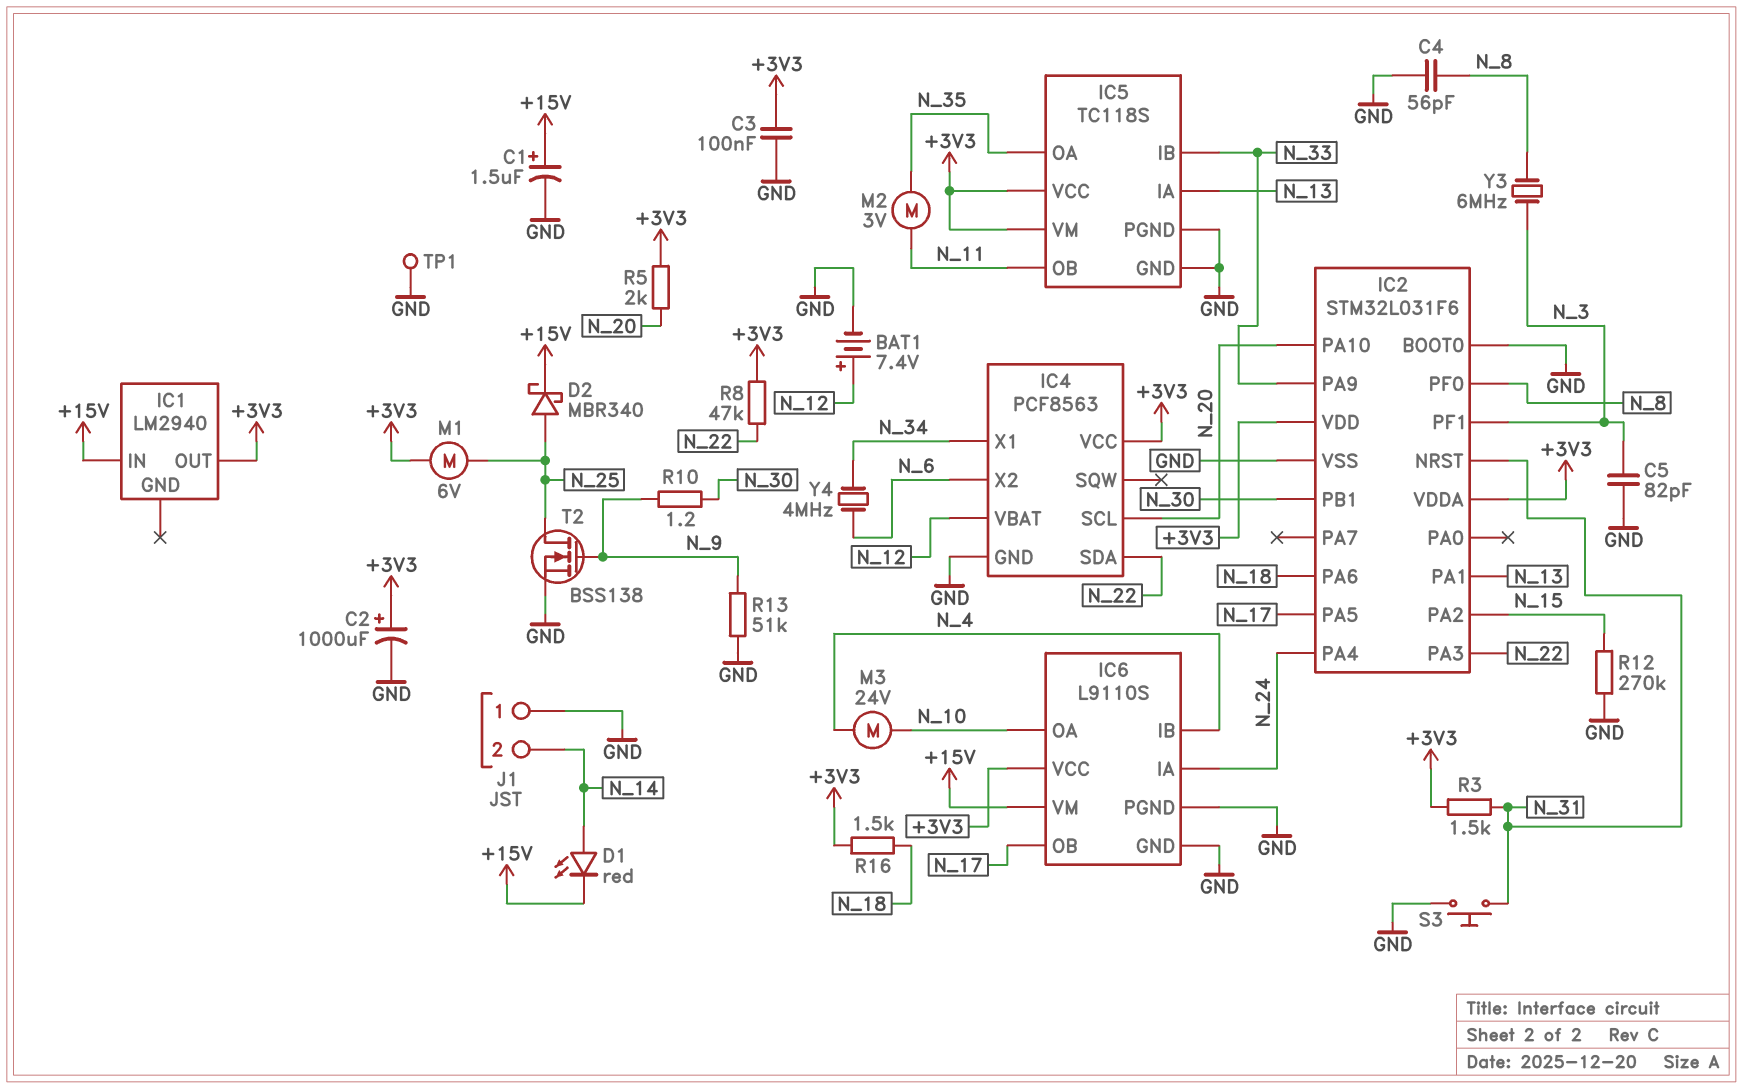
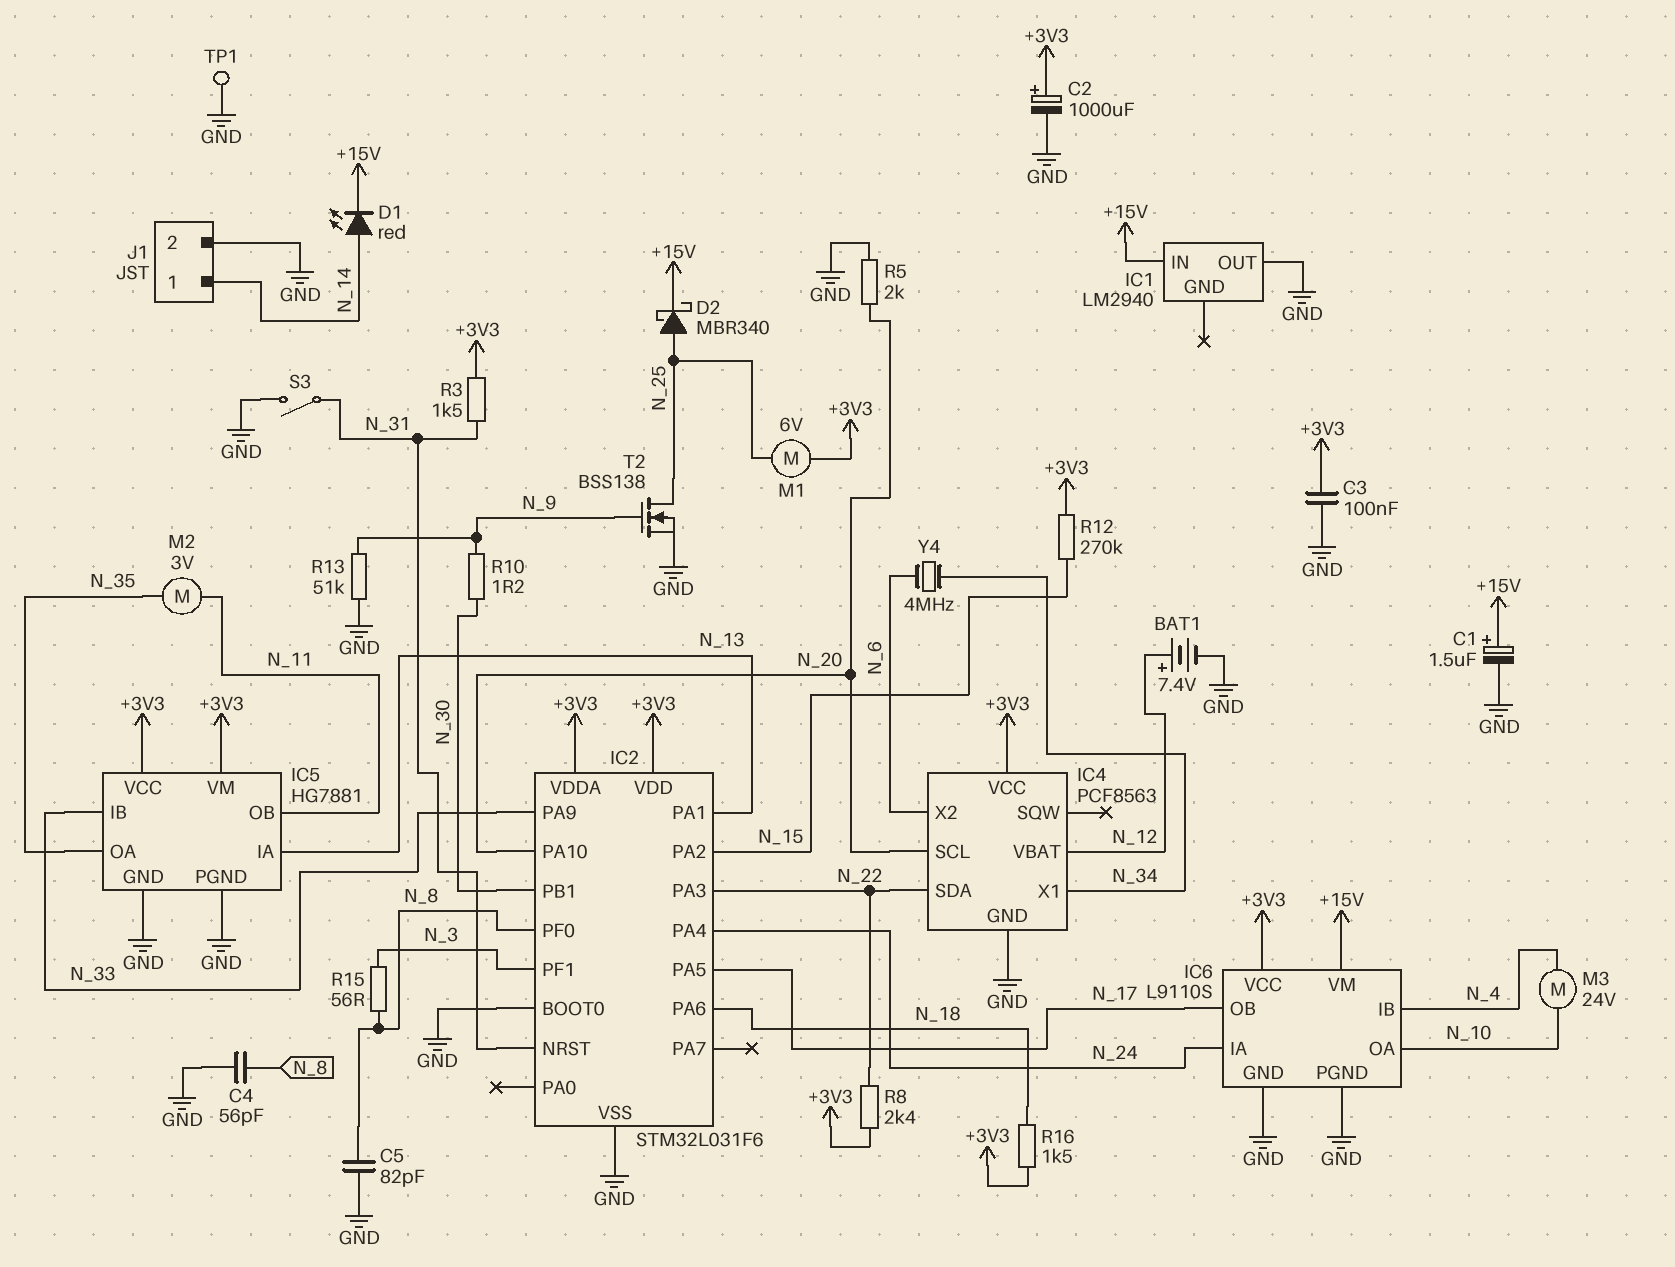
C5: 82pF (GND, N_3) -> 82pF (GND, N_8)
IC1 pin OUT: +3V3 -> GND
IC5: TC118S -> HG7881
J1 pin 1: GND -> N_14
J1 pin 2: N_14 -> GND
R5: 2k (+3V3, N_20) -> 2k (GND, N_20)
R8: 47k (+3V3, N_22) -> 2.4k (+3V3, N_22)
R12: 270k (GND, N_15) -> 270k (+3V3, N_15)
R15: none -> 56 (N_3, N_8)
S3: button (GND, N_31) -> switch (GND, N_31)
Y3: 6MHz (N_3, N_8) -> none

